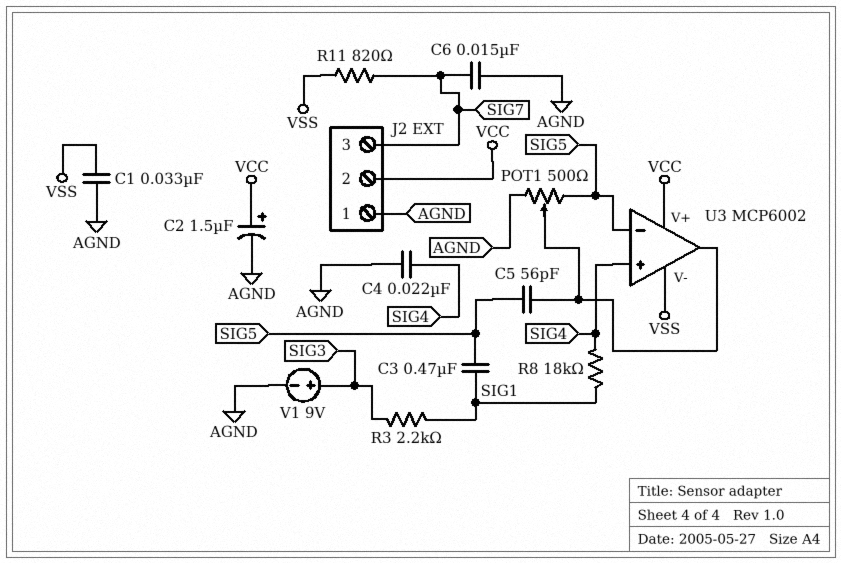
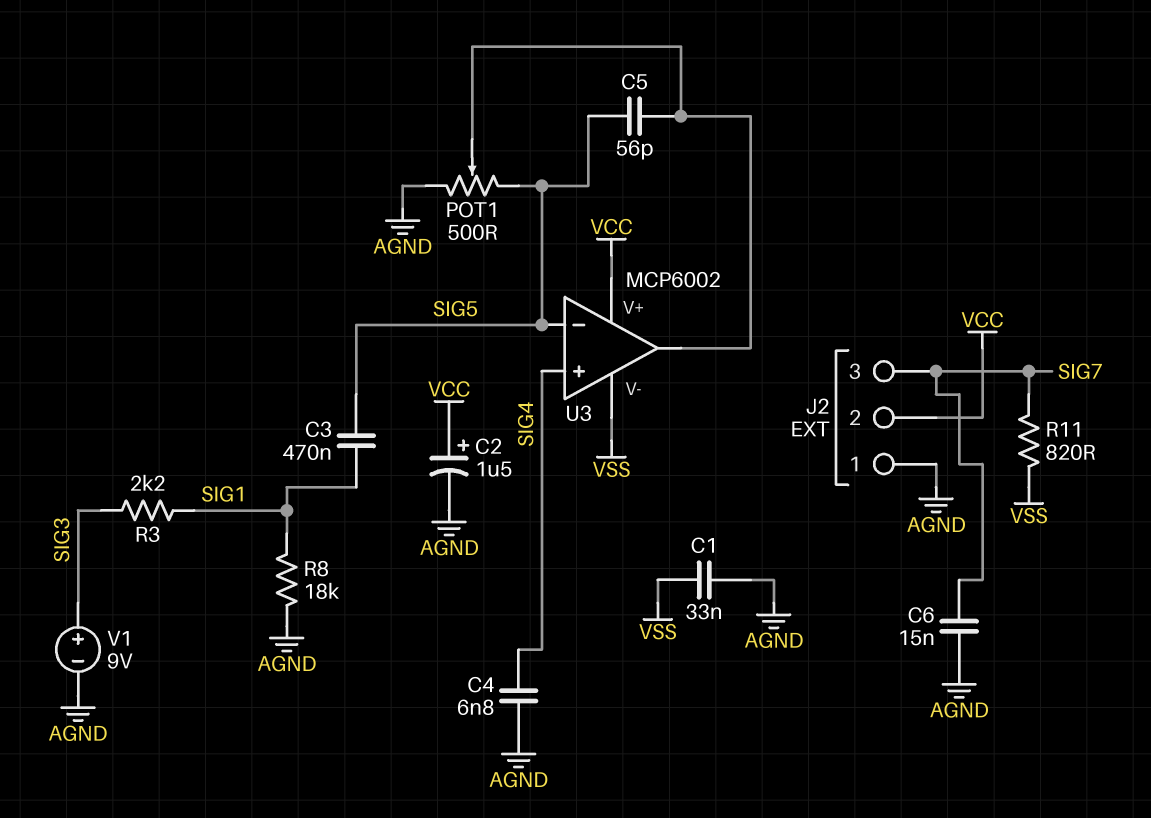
C4: 22nF (AGND, SIG4) -> 6.8nF (AGND, SIG4)
R8: 18k (SIG1, SIG4) -> 18k (AGND, SIG1)

